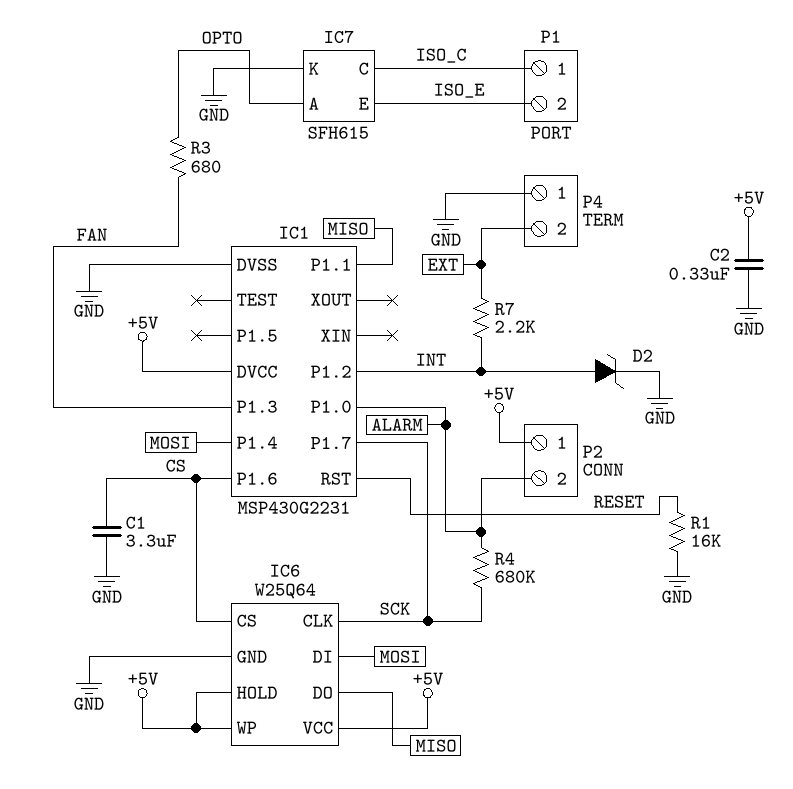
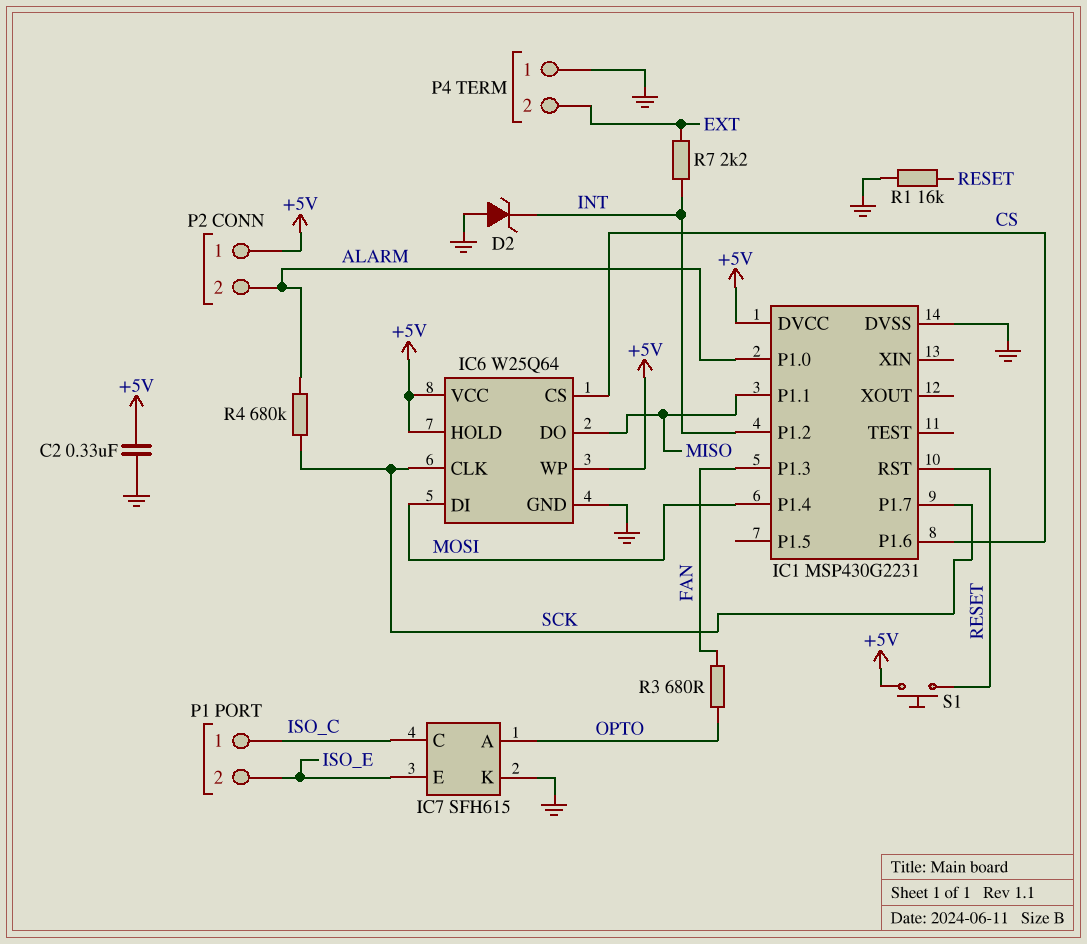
C1: 3.3uF (CS, GND) -> none
D2: zener (A INT, K GND) -> zener (A GND, K INT)
S1: none -> button (+5V, RESET)

